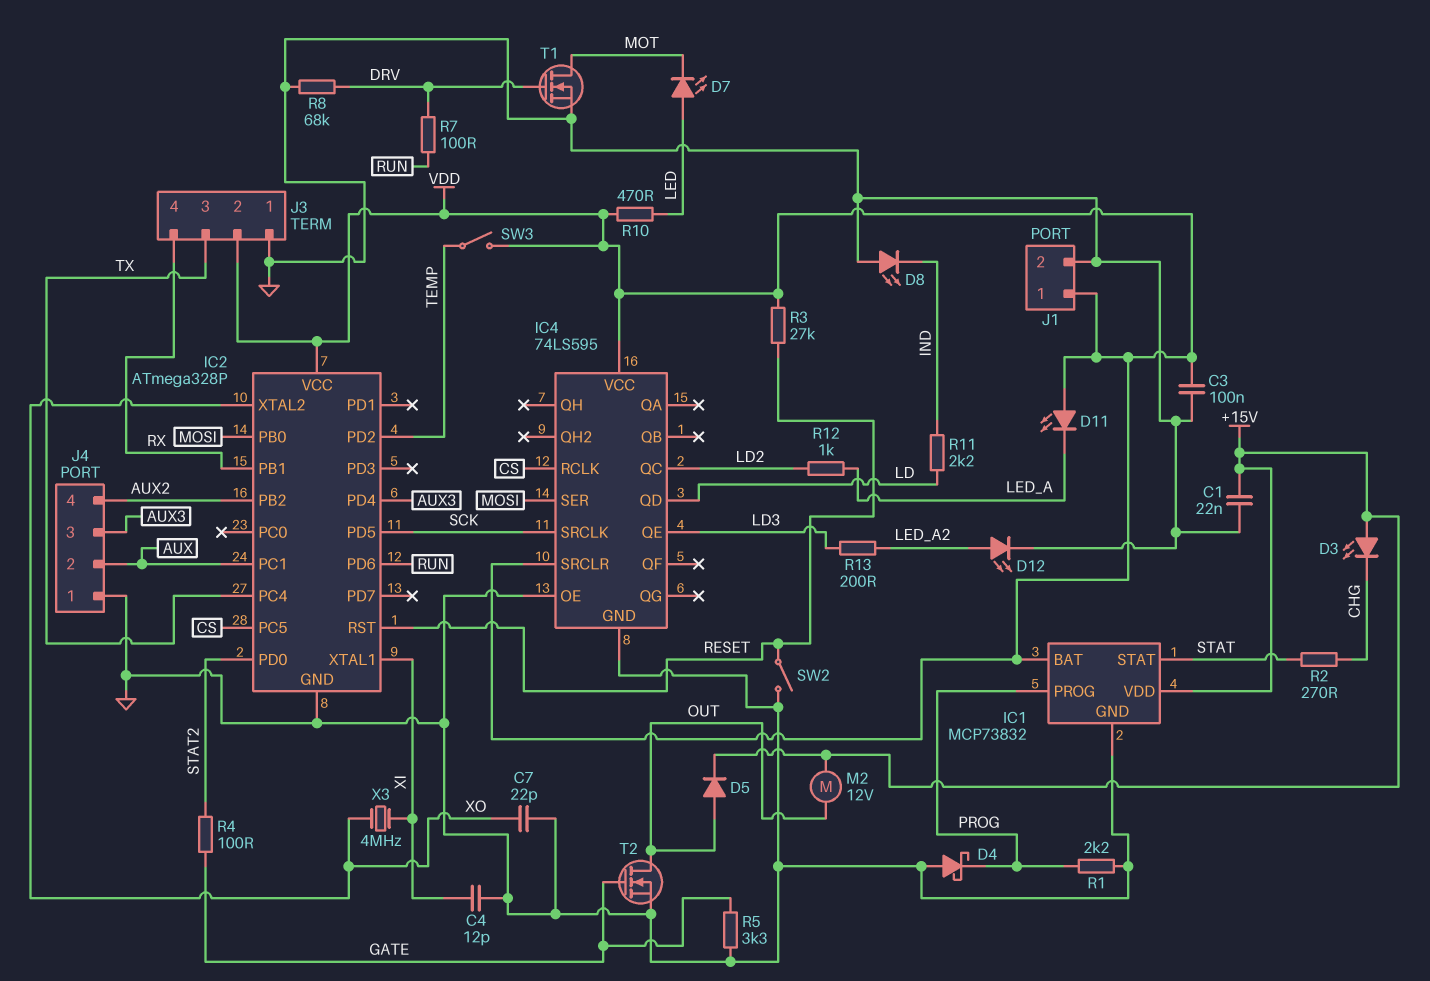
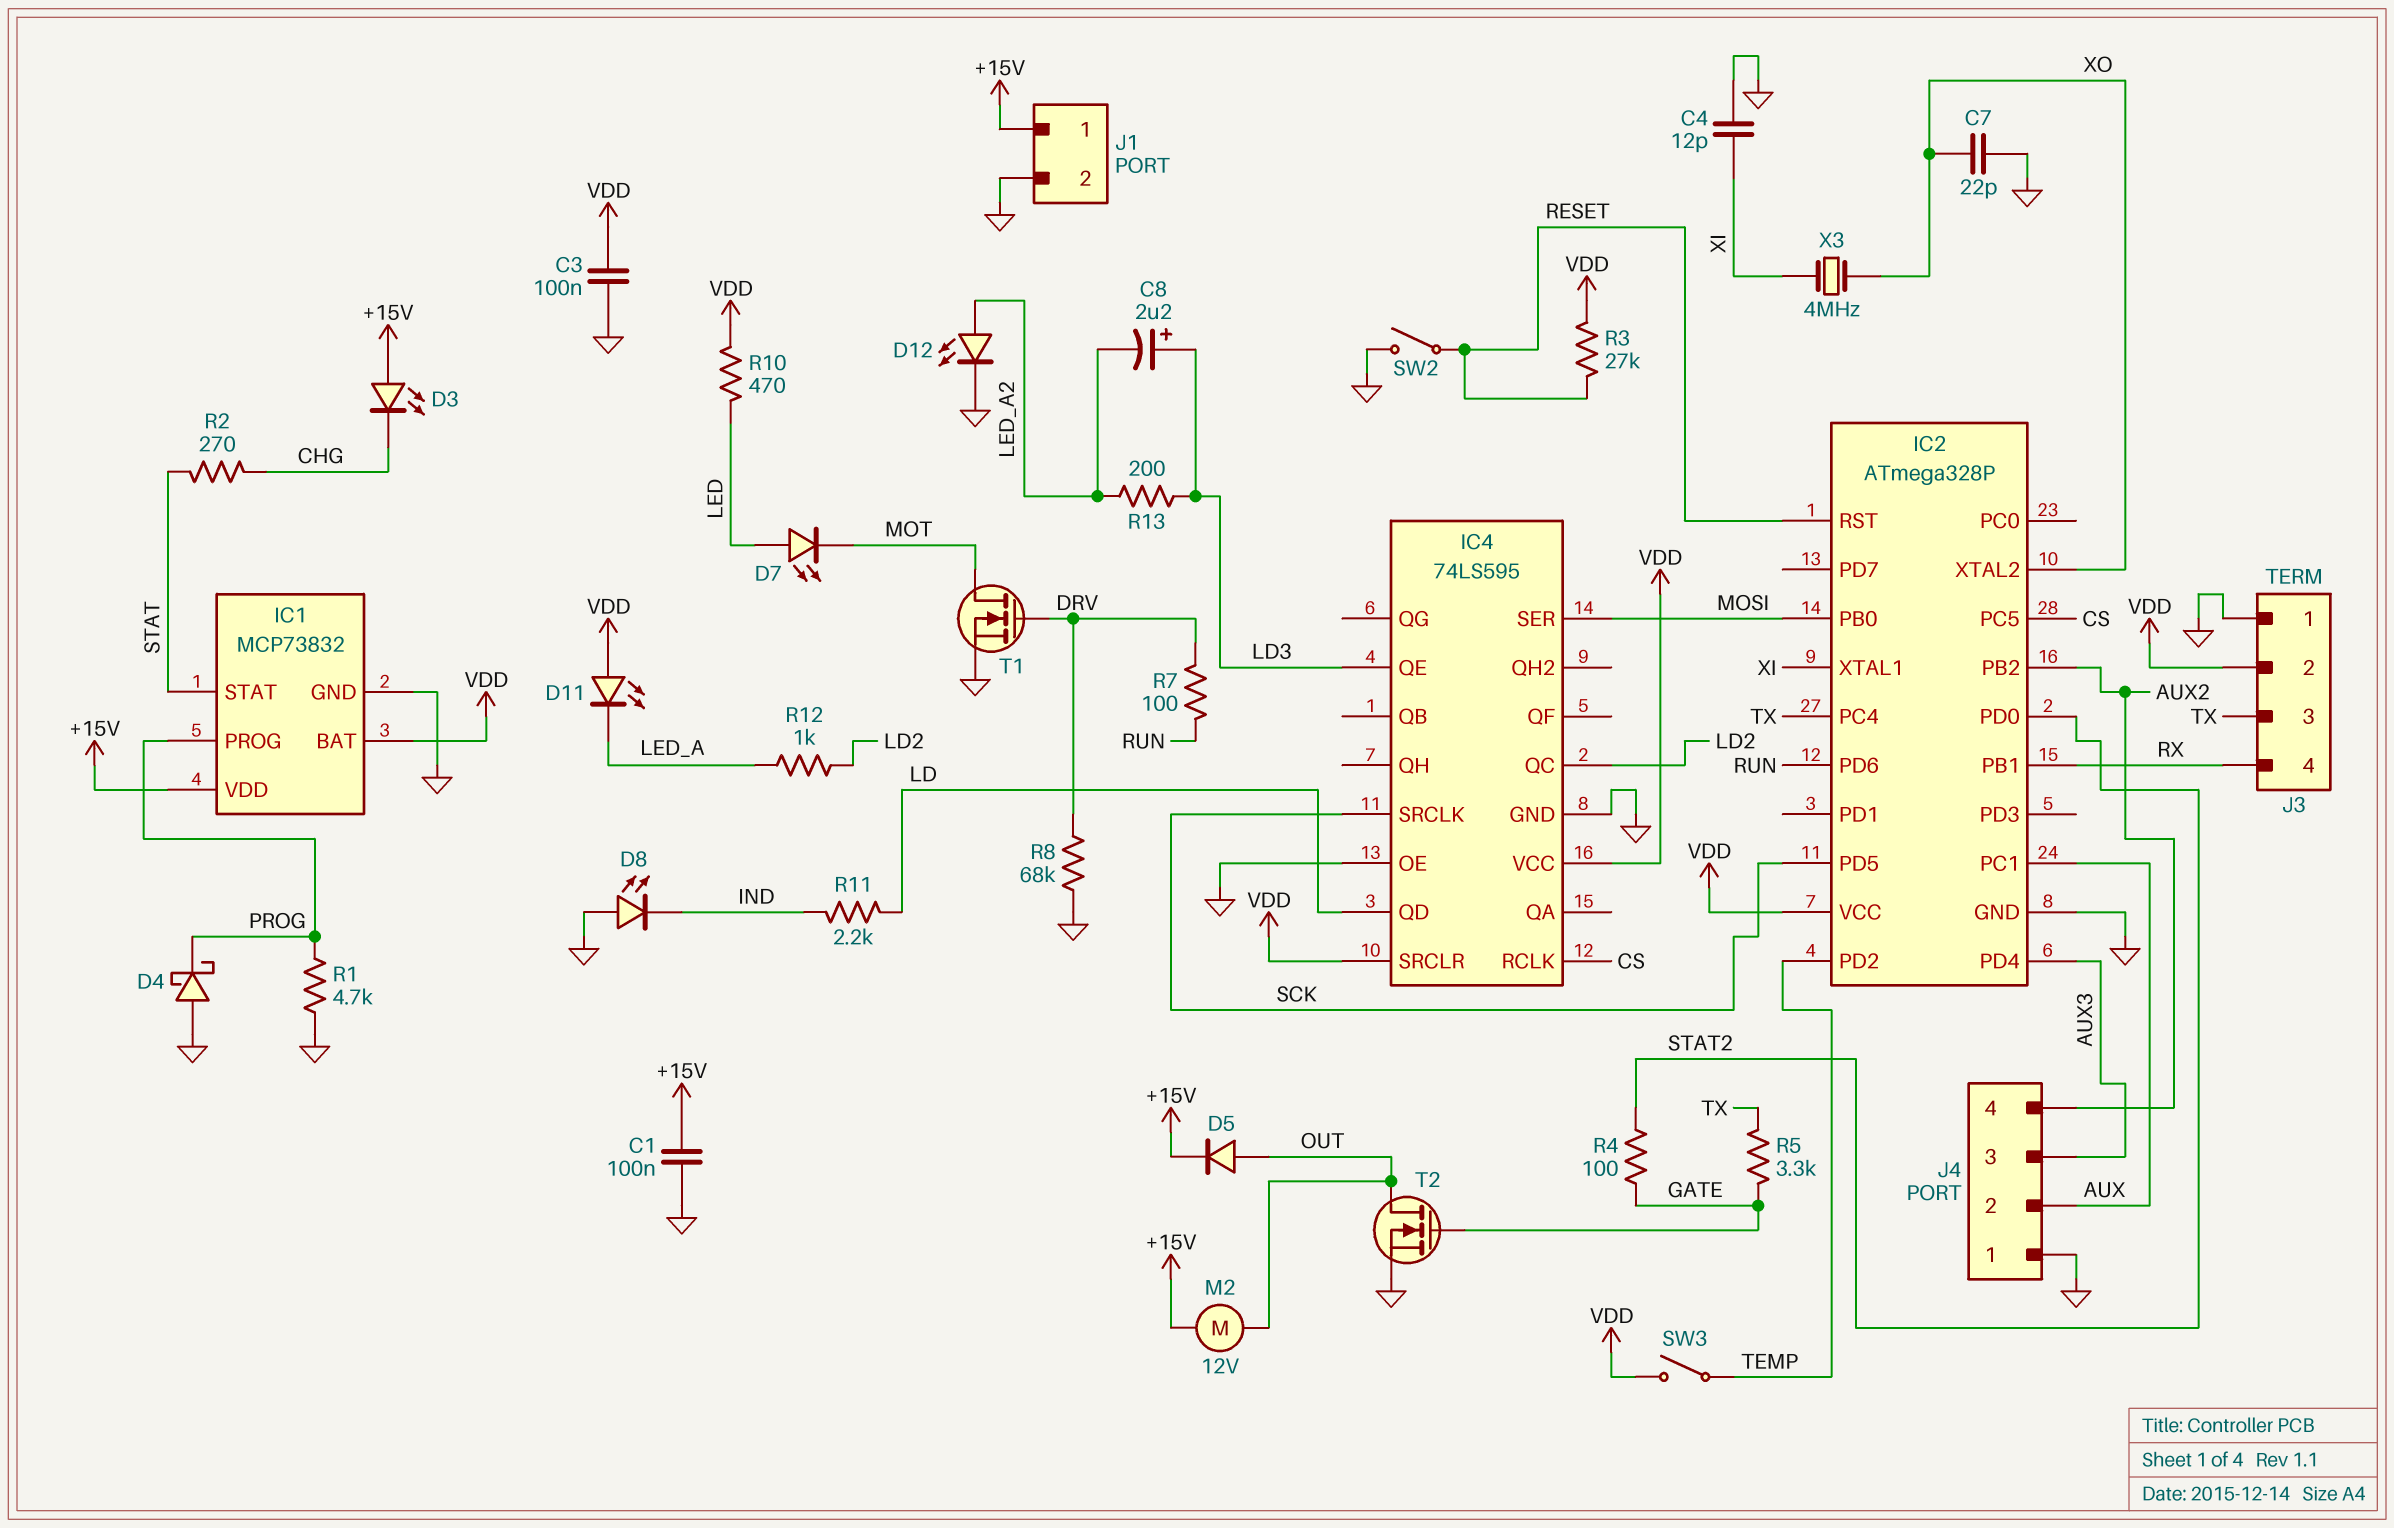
C1: 22nF (+15V, GND) -> 100nF (+15V, GND)
C8: none -> 2.2uF (plus LD3, minus LED_A2)
J1 pin 1: VDD -> +15V
R1: 2.2k (GND, PROG) -> 4.7k (GND, PROG)
R5: 3.3k (GATE, GND) -> 3.3k (GATE, TX)

